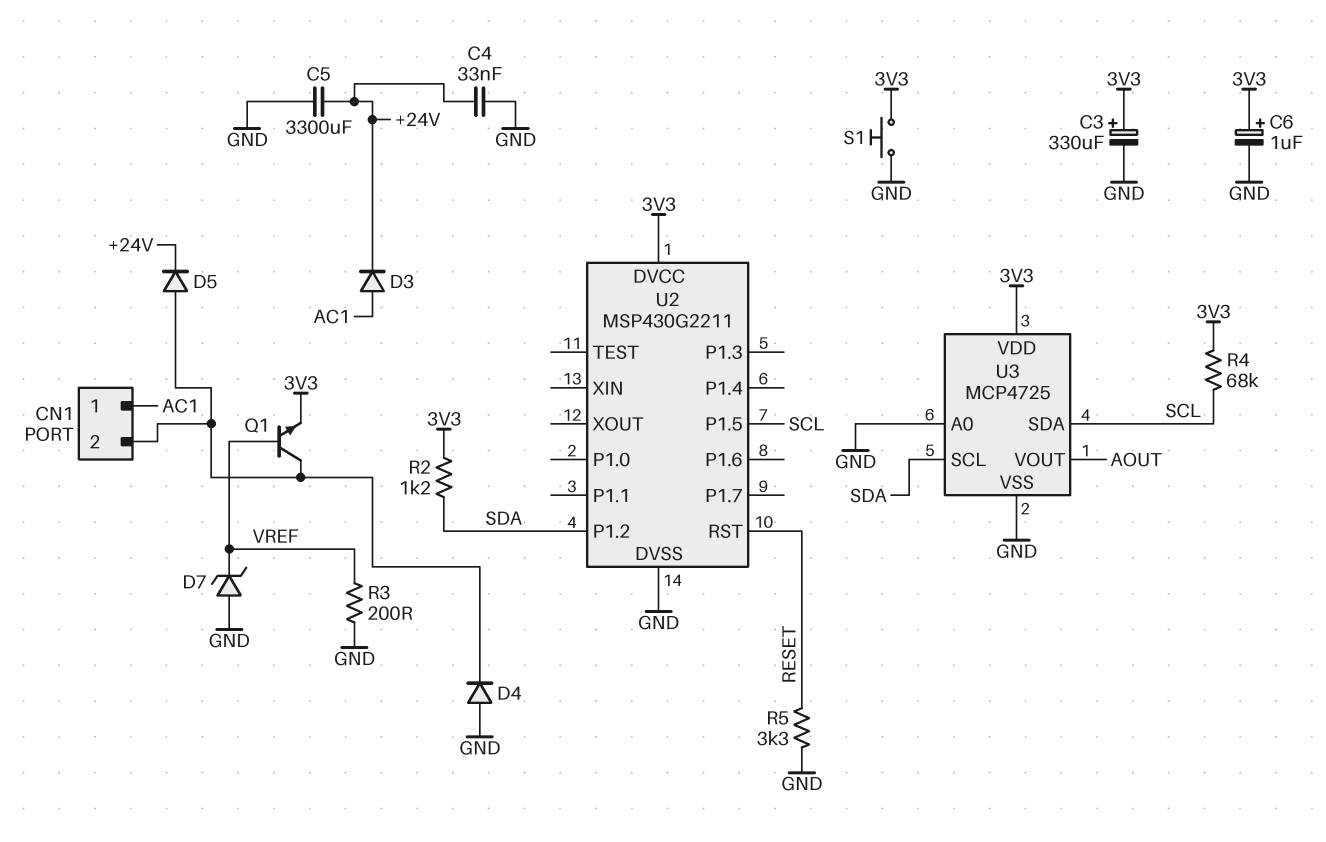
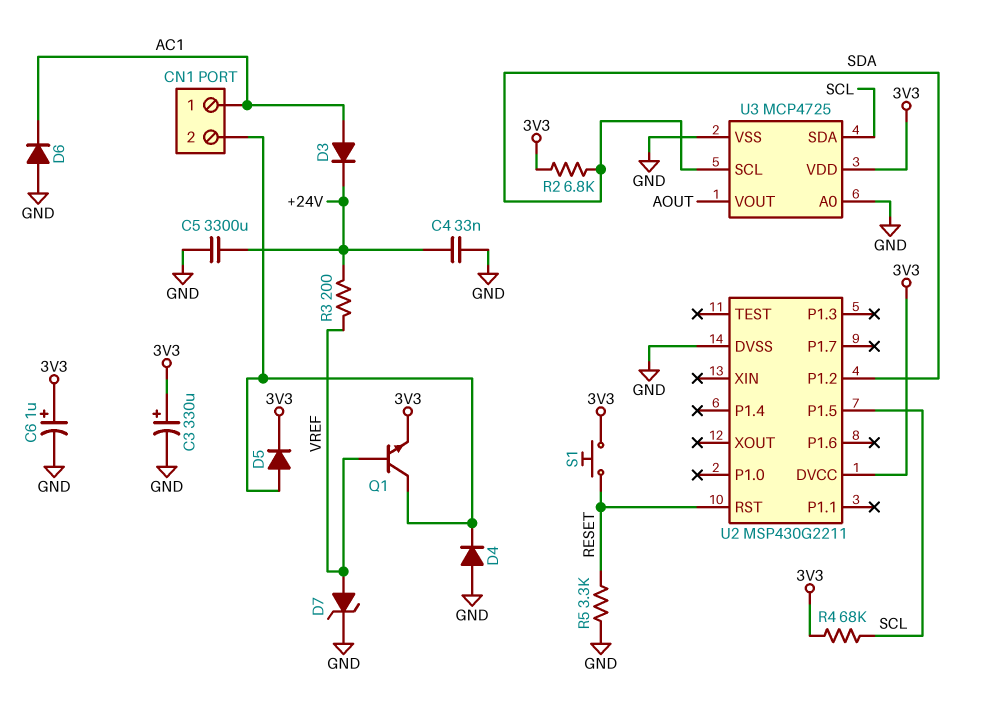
D5: diode (A CN1/2, K +24V) -> diode (A CN1/2, K 3V3)
D6: none -> diode (A GND, K AC1)
D7: zener (A GND, K VREF) -> zener (A VREF, K GND)
R2: 1.2k (3V3, SDA) -> 6.8k (3V3, SDA)
R3: 200 (GND, VREF) -> 200 (+24V, VREF)
S1: button (3V3, GND) -> button (3V3, RESET)

